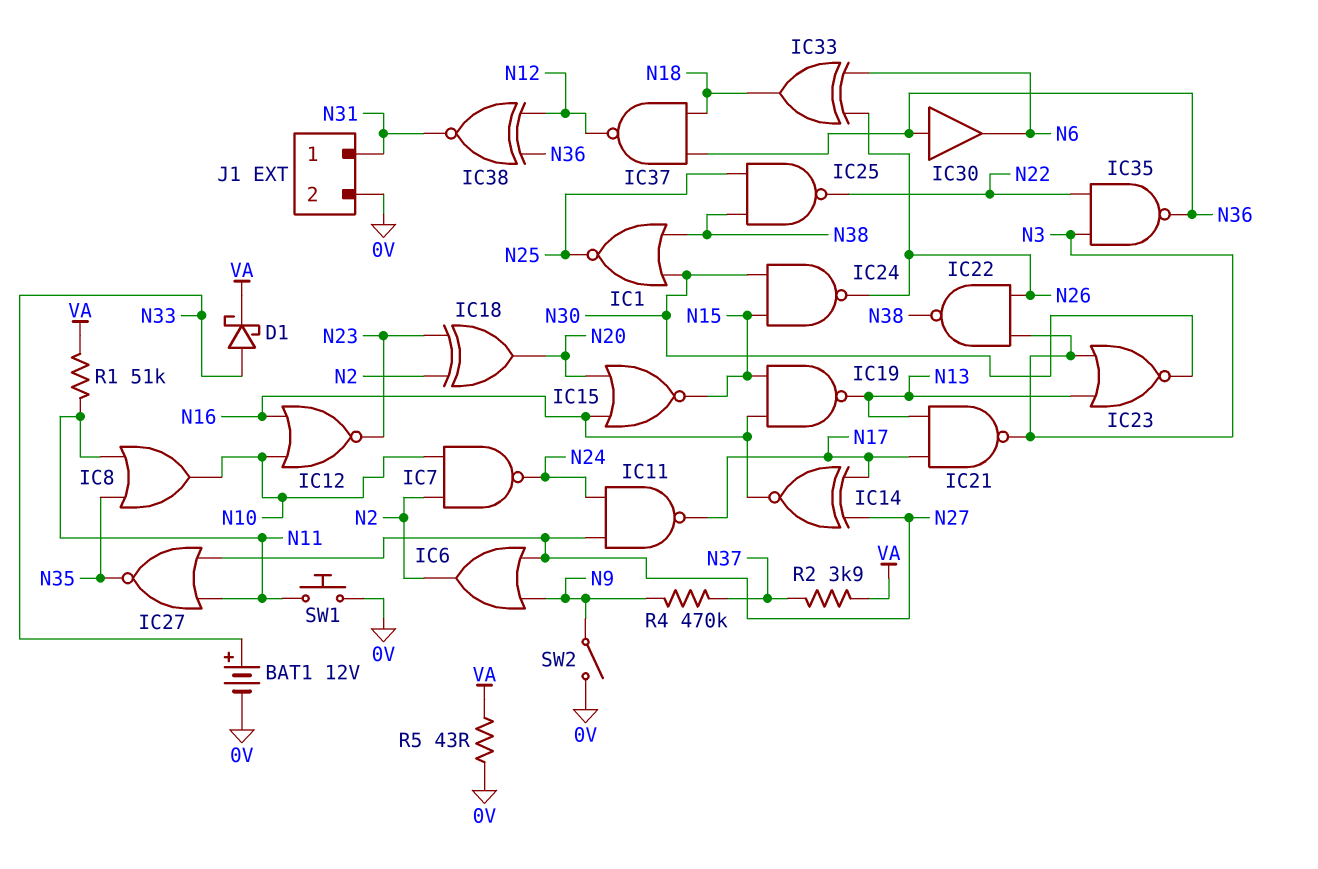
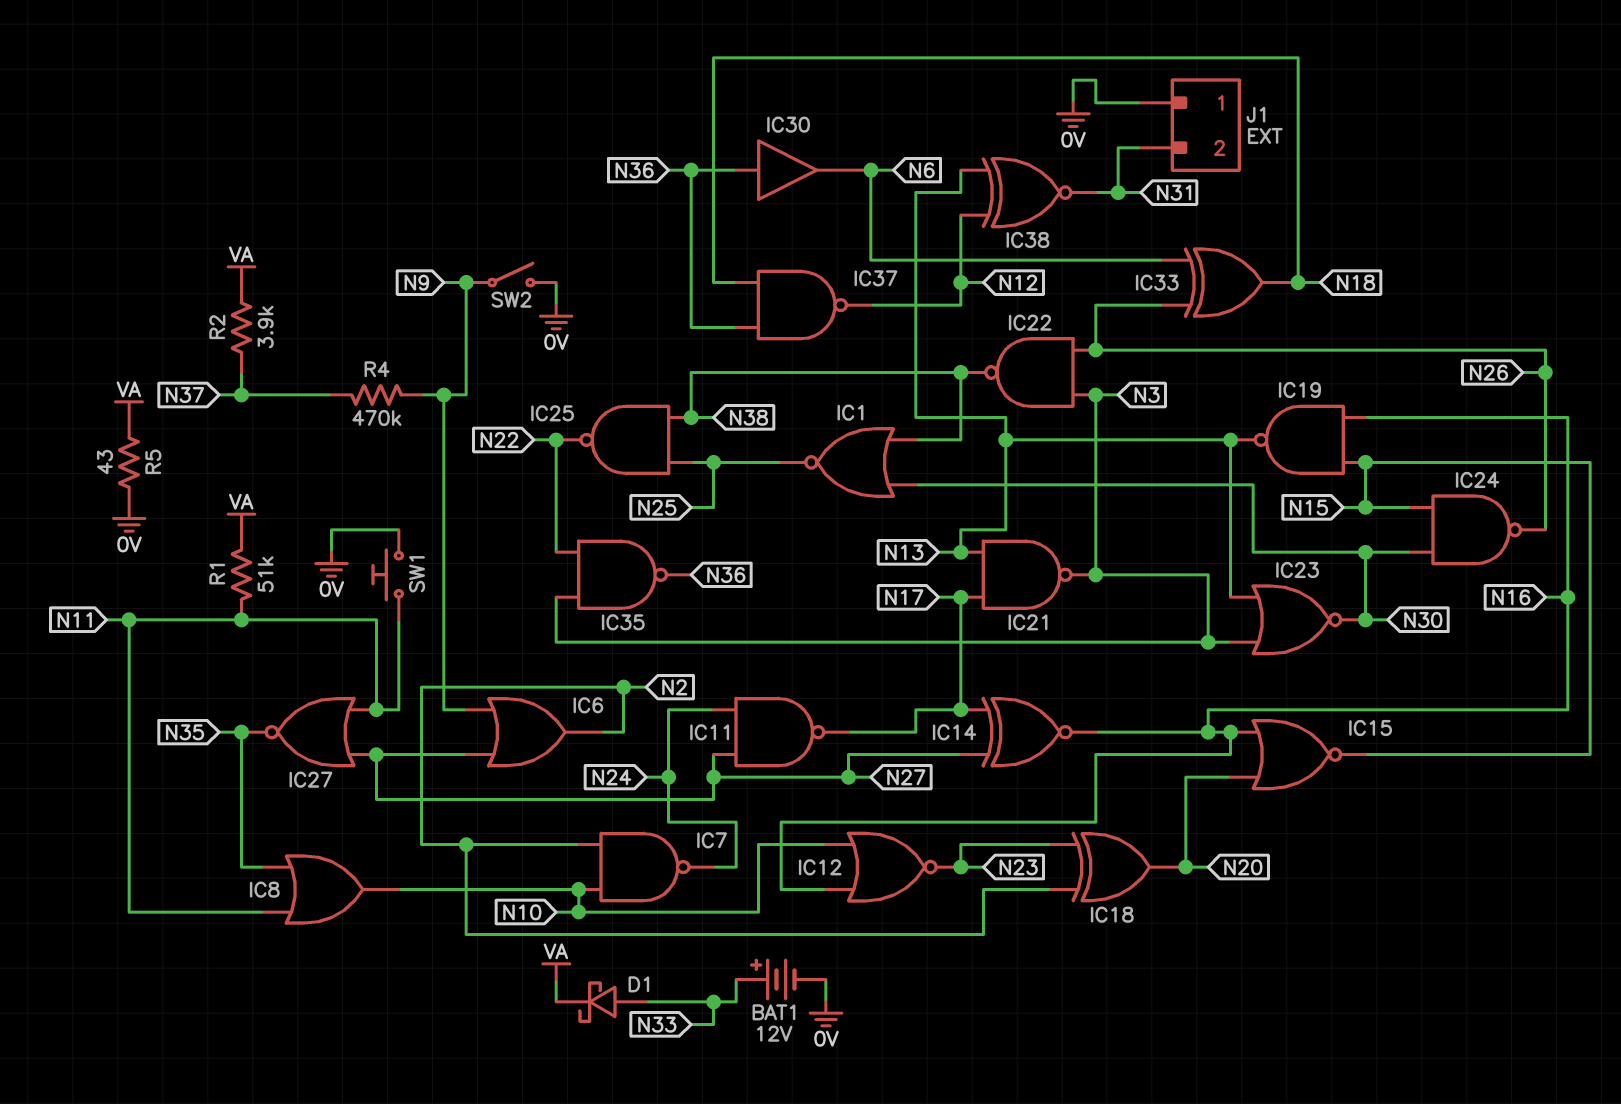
IC38: XNOR (in N12, in N36, out N31) -> XNOR (in N12, in N13, out N31)
J1 pin 1: N31 -> 0V
J1 pin 2: 0V -> N31

